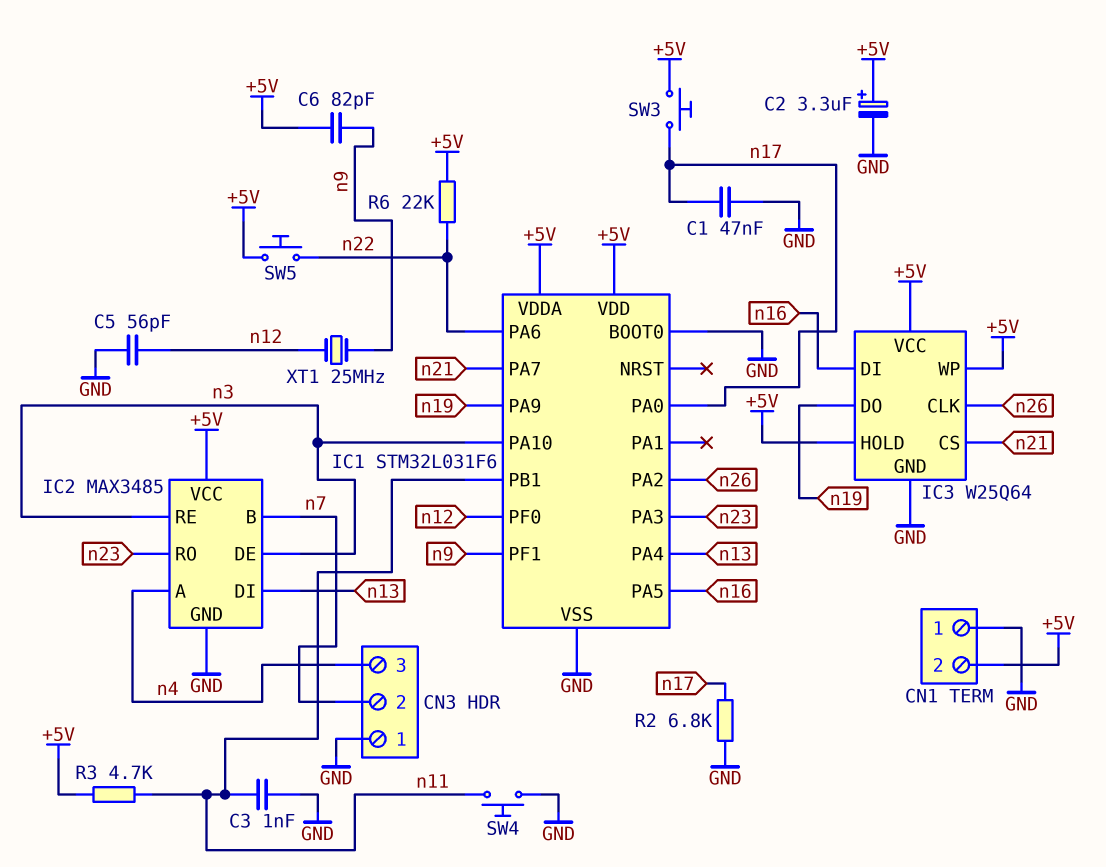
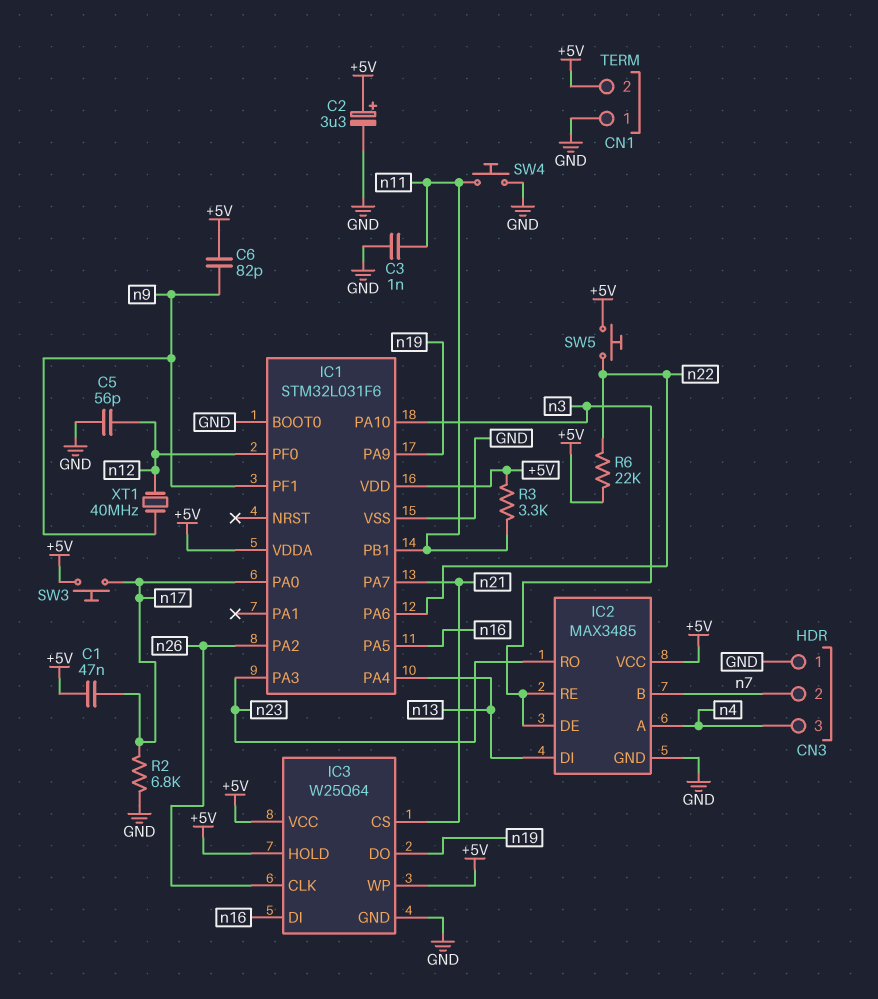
C1: 47nF (GND, n17) -> 47nF (+5V, n17)
R3: 4.7k (+5V, n11) -> 3.3k (+5V, n11)
XT1: 25MHz (n9, n12) -> 40MHz (n9, n12)

